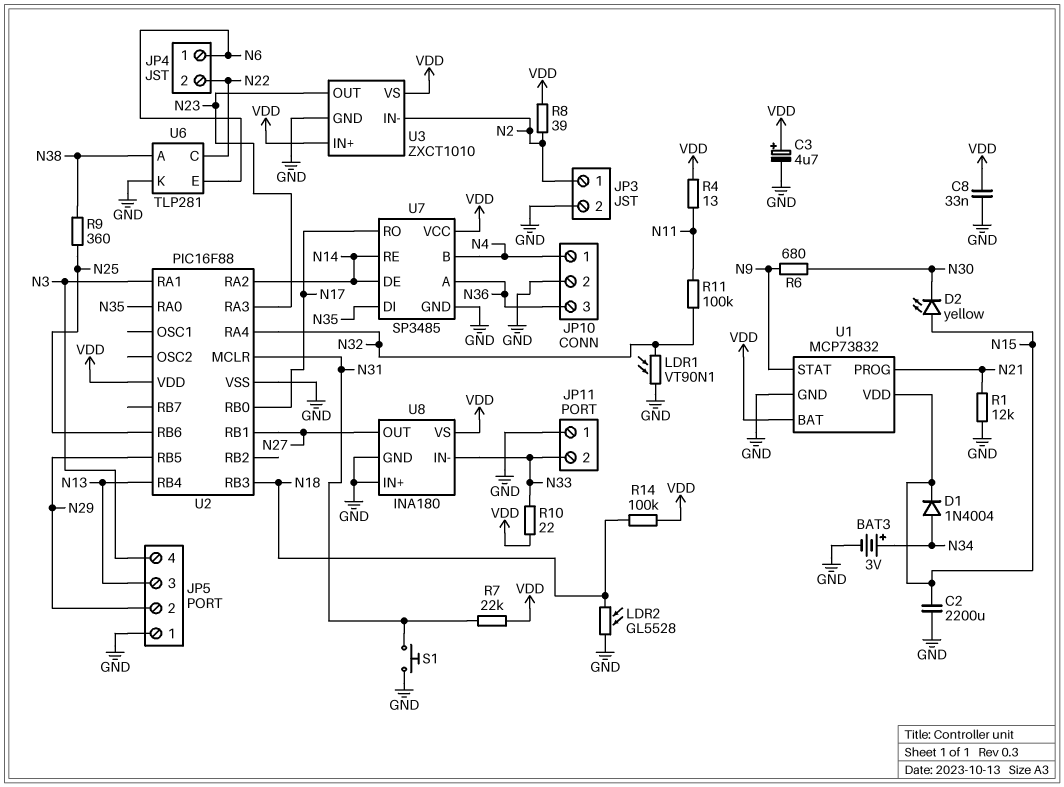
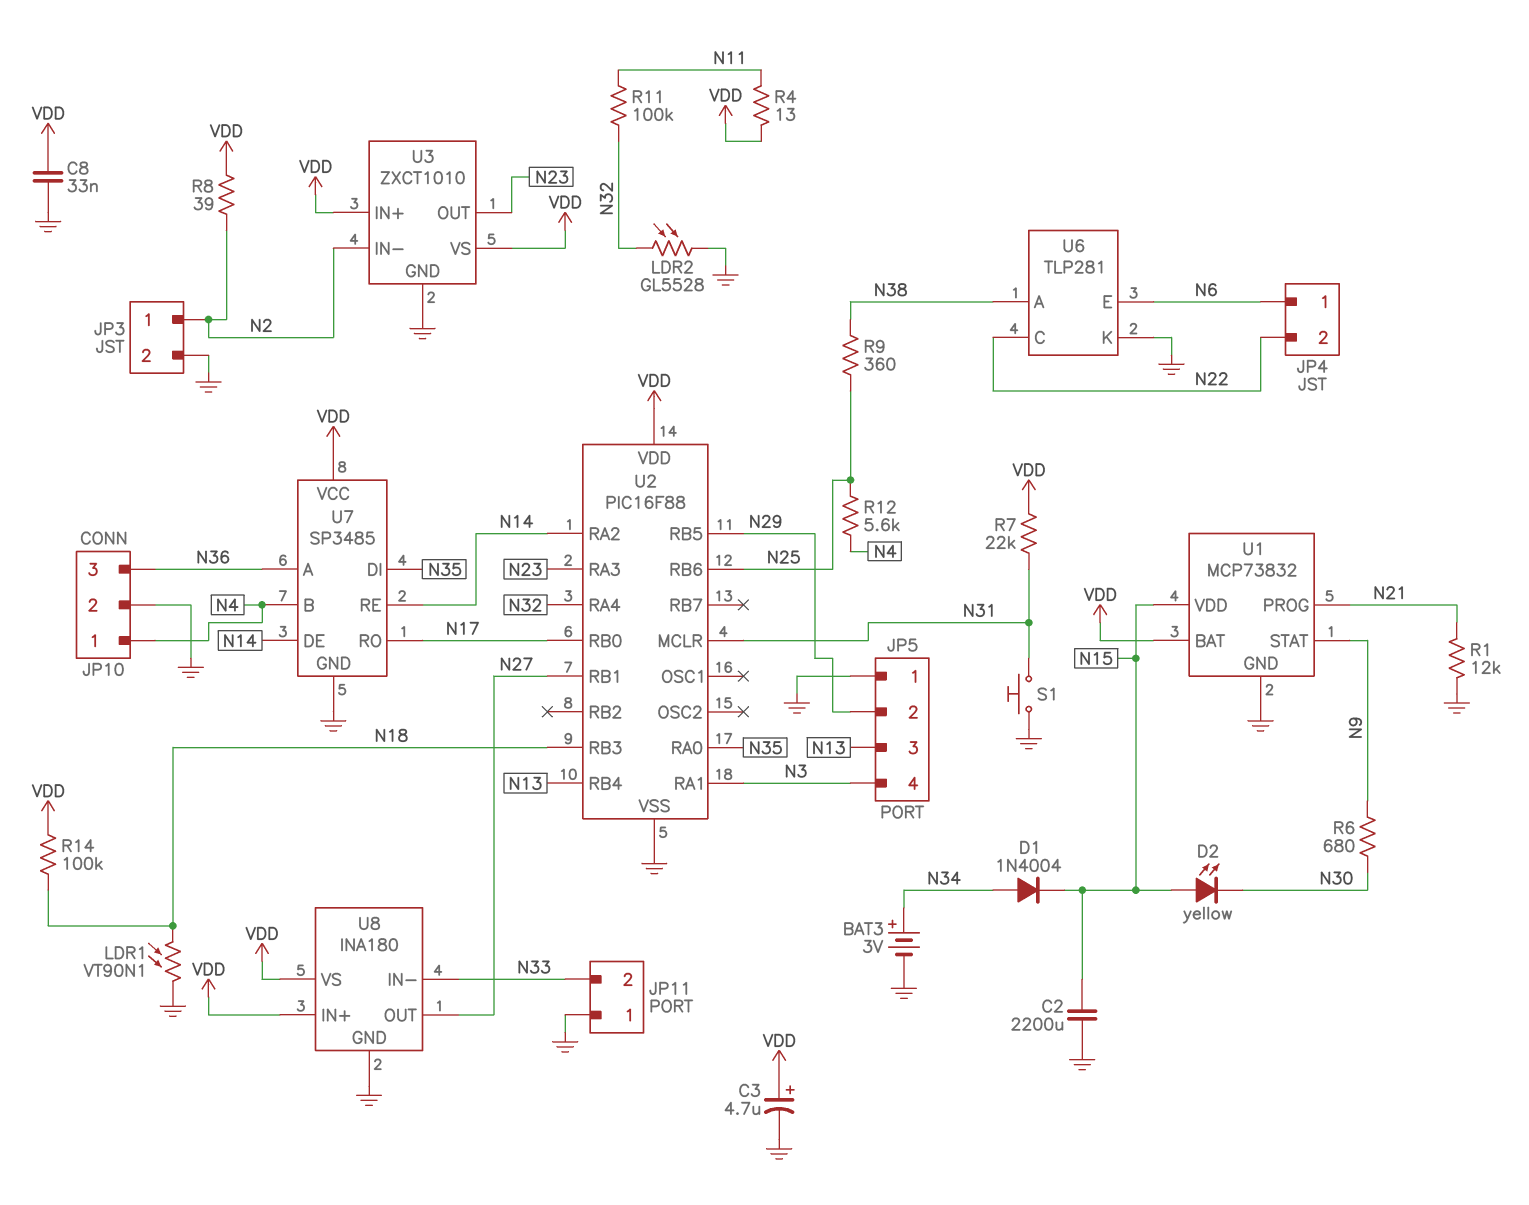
LDR1: VT90N1 (GND, N32) -> VT90N1 (GND, N18)
LDR2: GL5528 (GND, N18) -> GL5528 (GND, N32)
R10: 22 (N33, VDD) -> none
R12: none -> 5.6k (N4, N25)
U8 pin IN+: GND -> VDD

